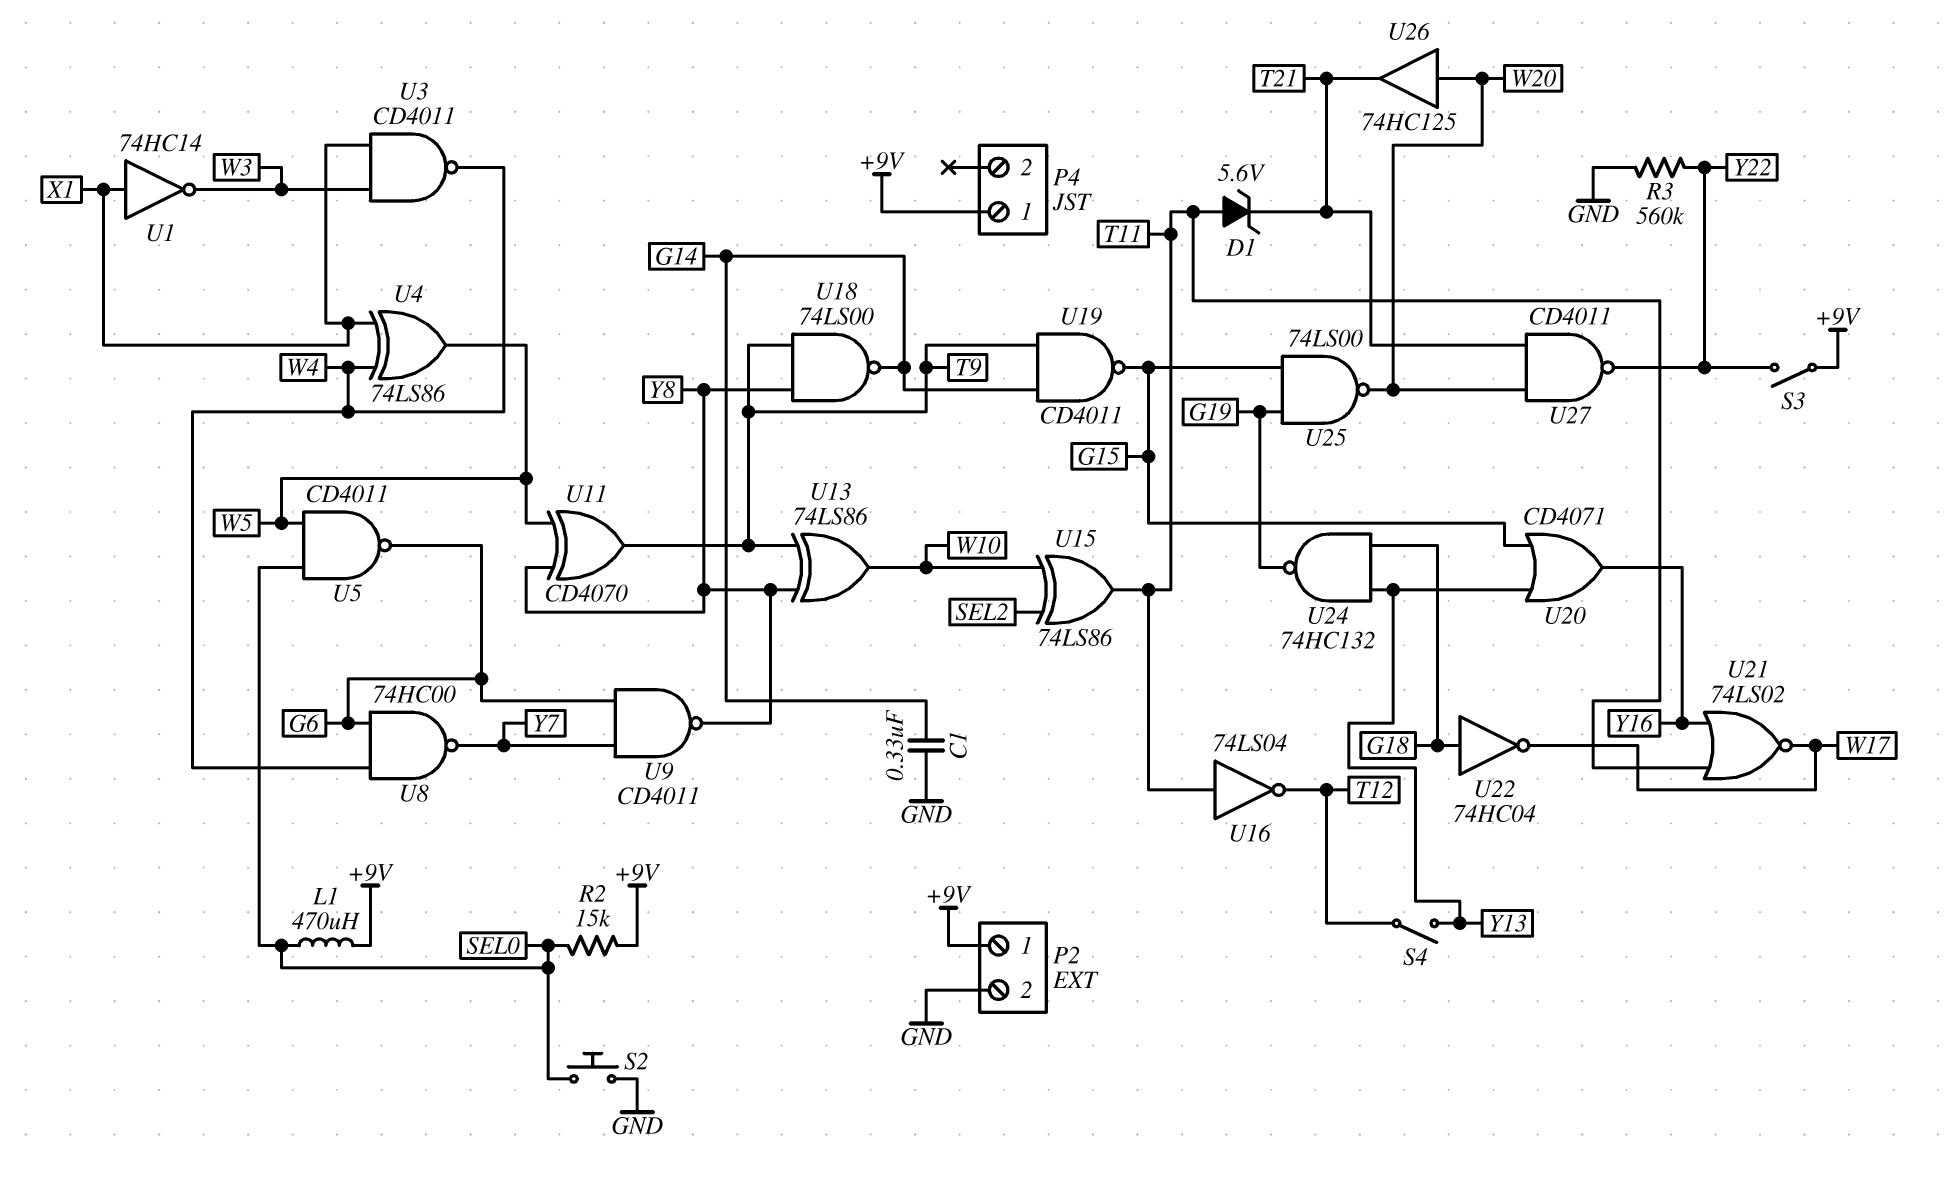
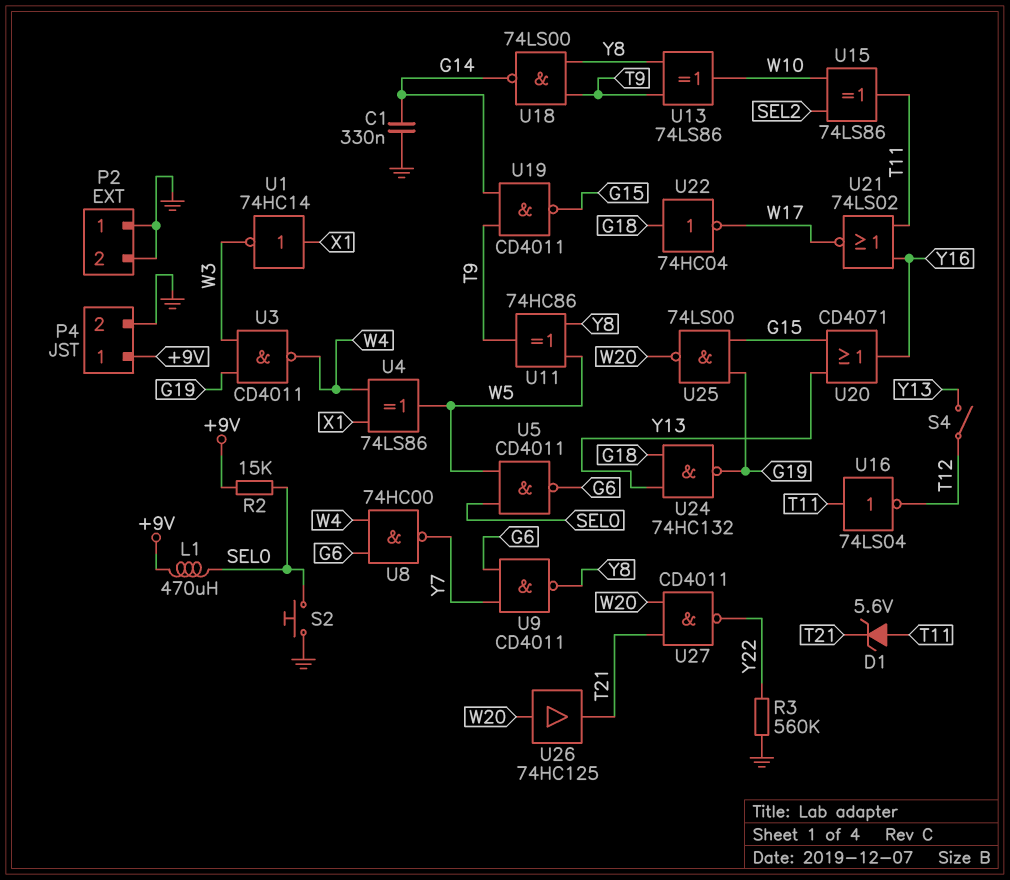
P2 pin 1: +9V -> GND
P4 pin 2: none -> GND
S3: switch (+9V, Y22) -> none
U3: NAND CD4011 (in W3, in X1, out W4) -> NAND CD4011 (in G19, in W3, out W4)
U11: XOR CD4070 (in W5, in Y8, out T9) -> XOR 74HC86 (in W5, in Y8, out T9)

